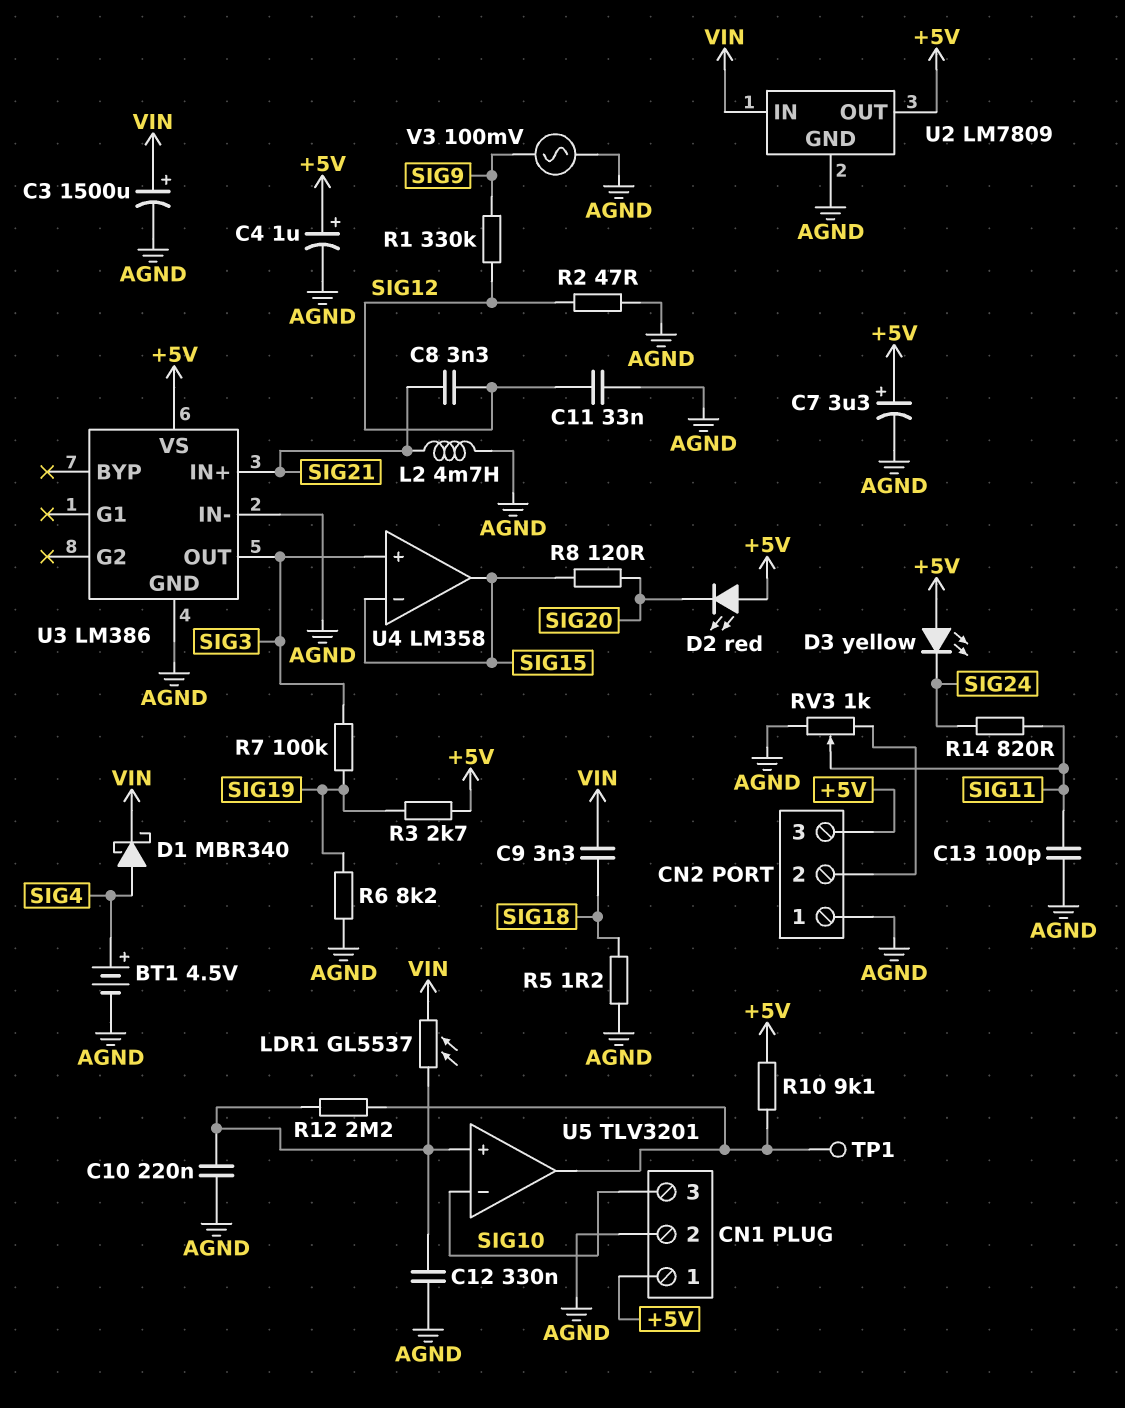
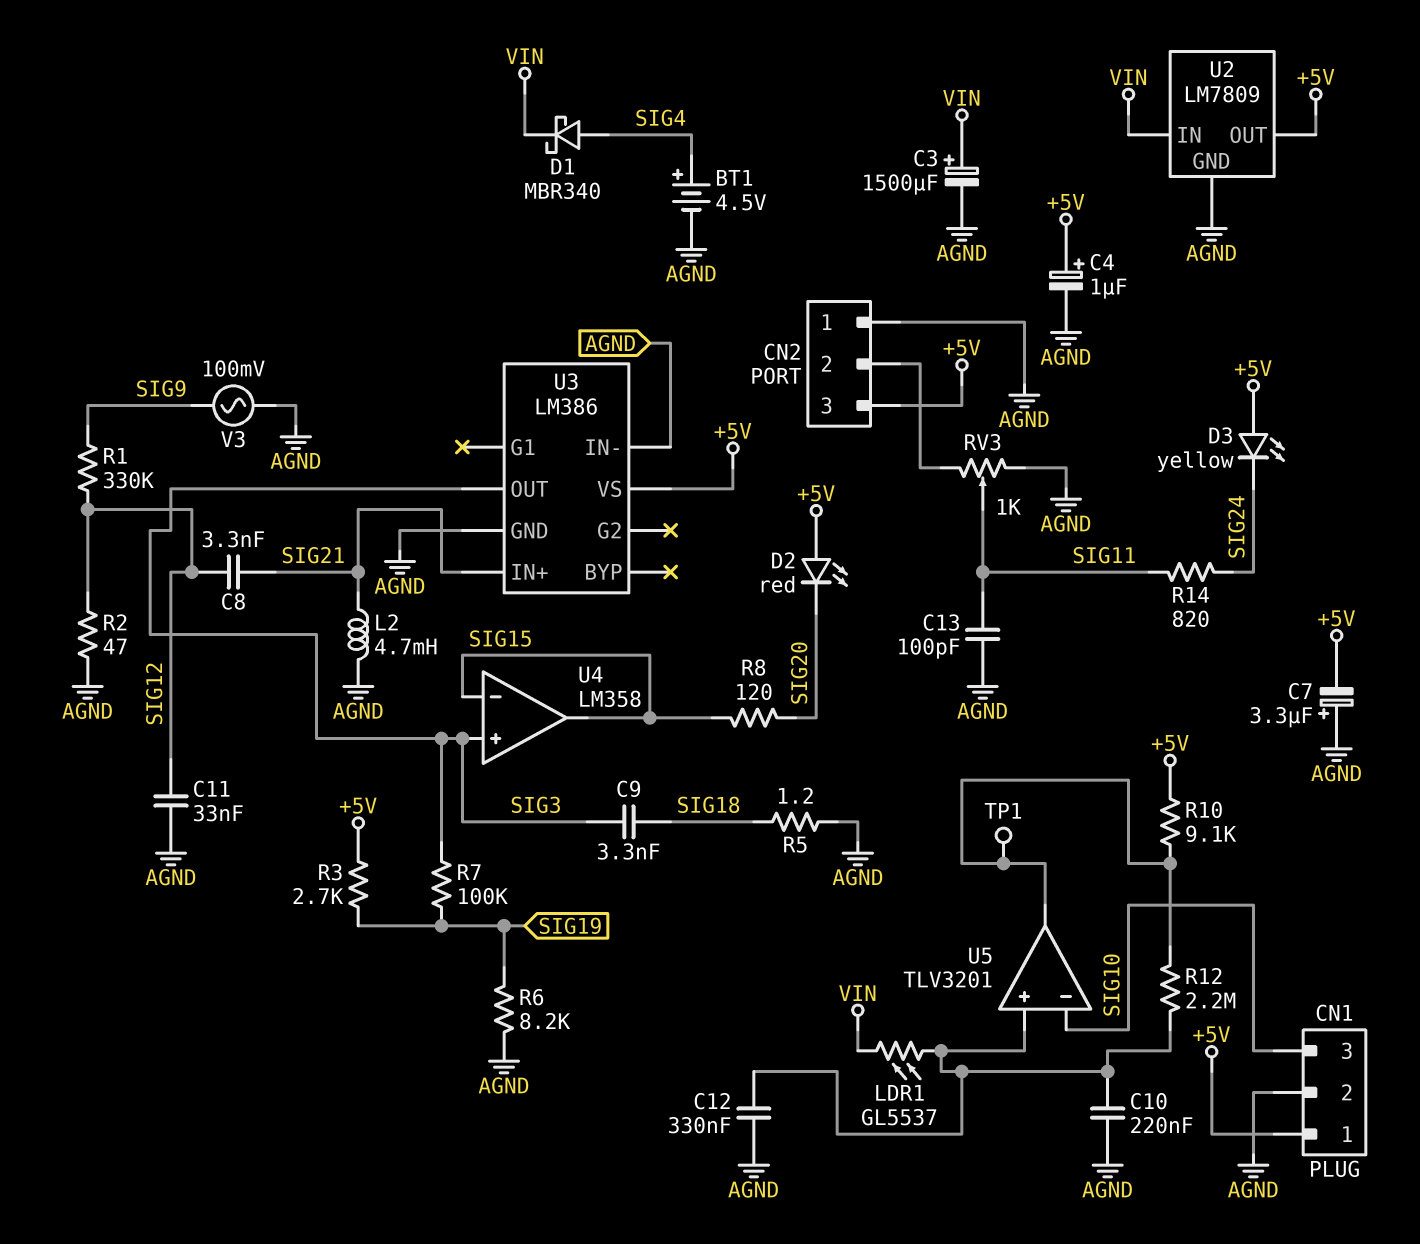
C7: 3.3uF (plus +5V, minus AGND) -> 3.3uF (plus AGND, minus +5V)
C9: 3.3nF (SIG18, VIN) -> 3.3nF (SIG3, SIG18)

